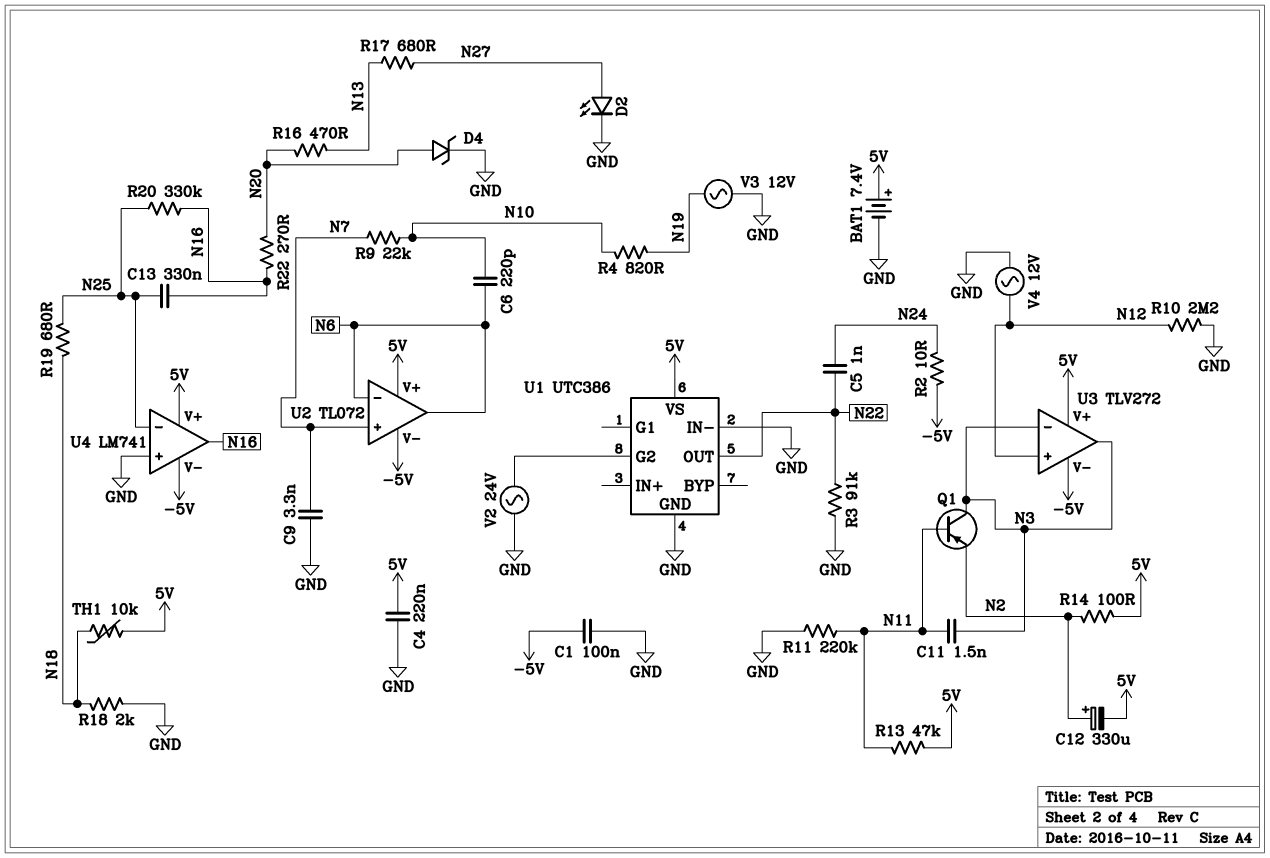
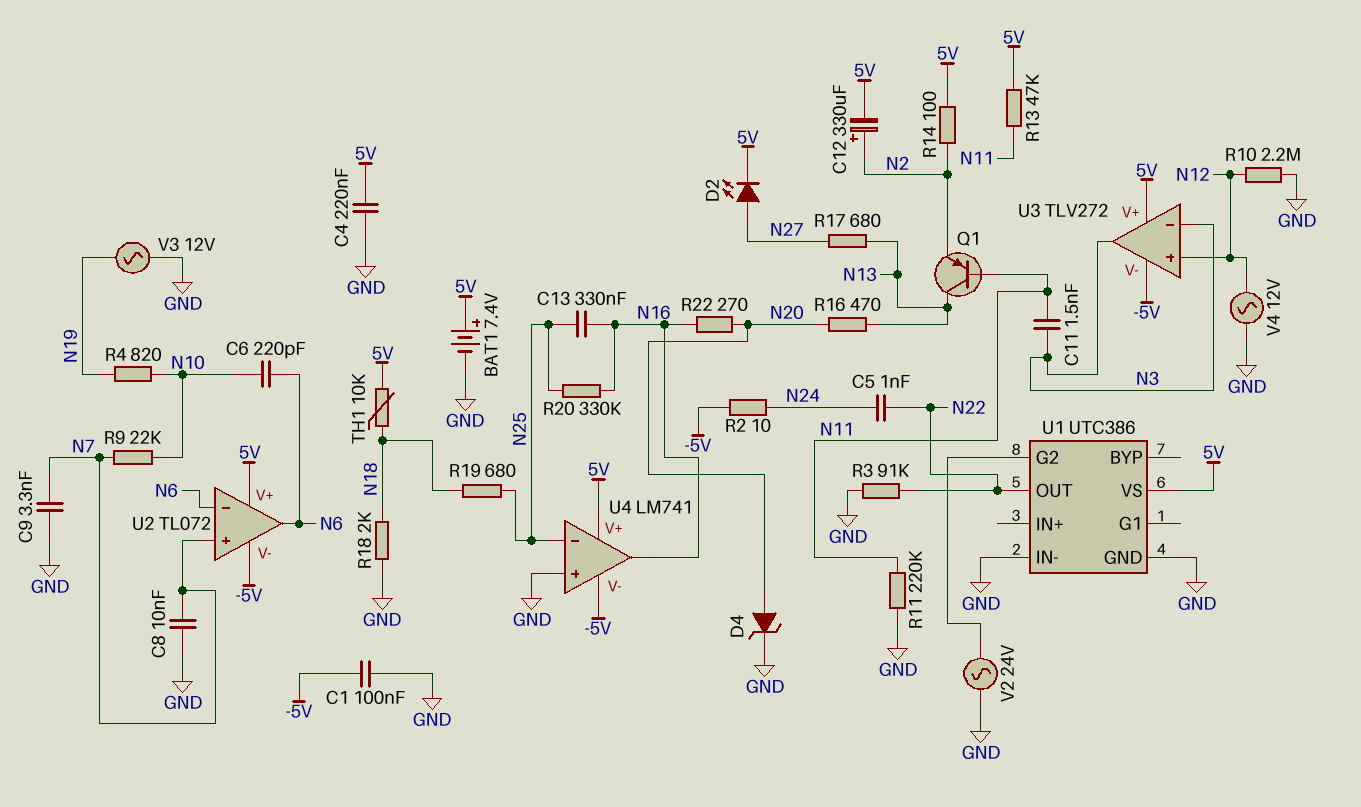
C8: none -> 10nF (GND, N7)
D2: LED (A N27, K GND) -> LED (A N27, K 5V)
Q1: PNP (B N11, C N3, E N2) -> PNP (B N11, C N13, E N2)

